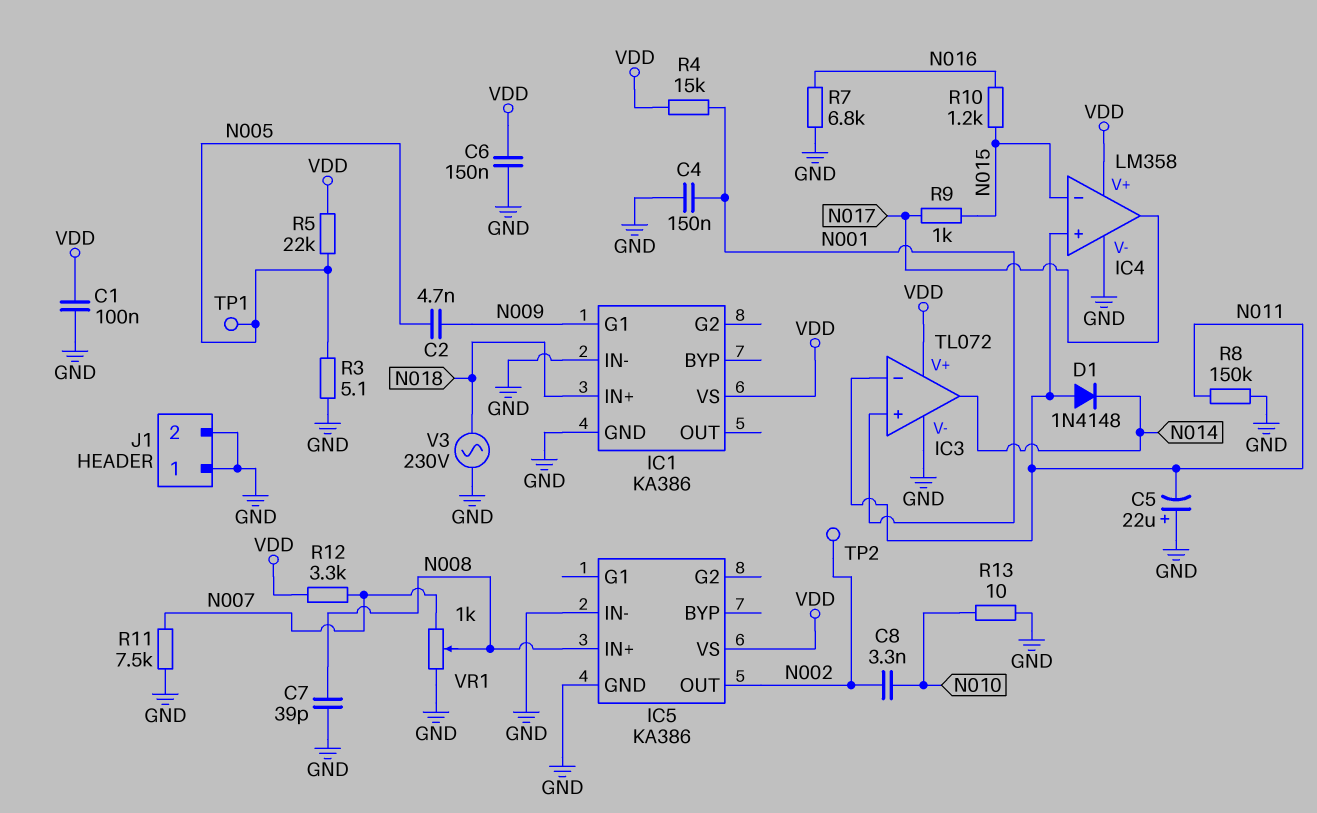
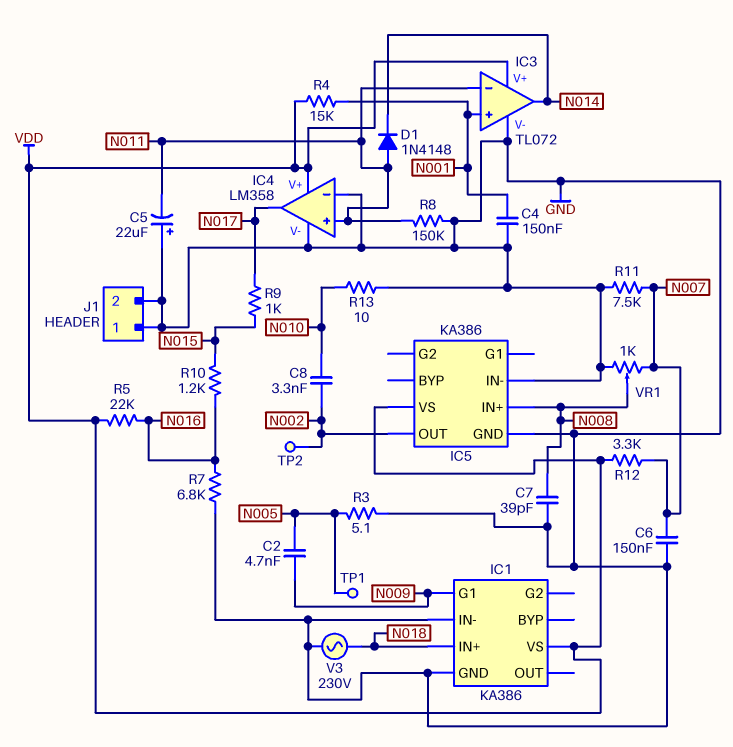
C1: 100nF (GND, VDD) -> none
C6: 150nF (GND, VDD) -> 150nF (GND, N007)
IC4 pin in-: N015 -> GND
R5: 22k (N005, VDD) -> 22k (N016, VDD)

